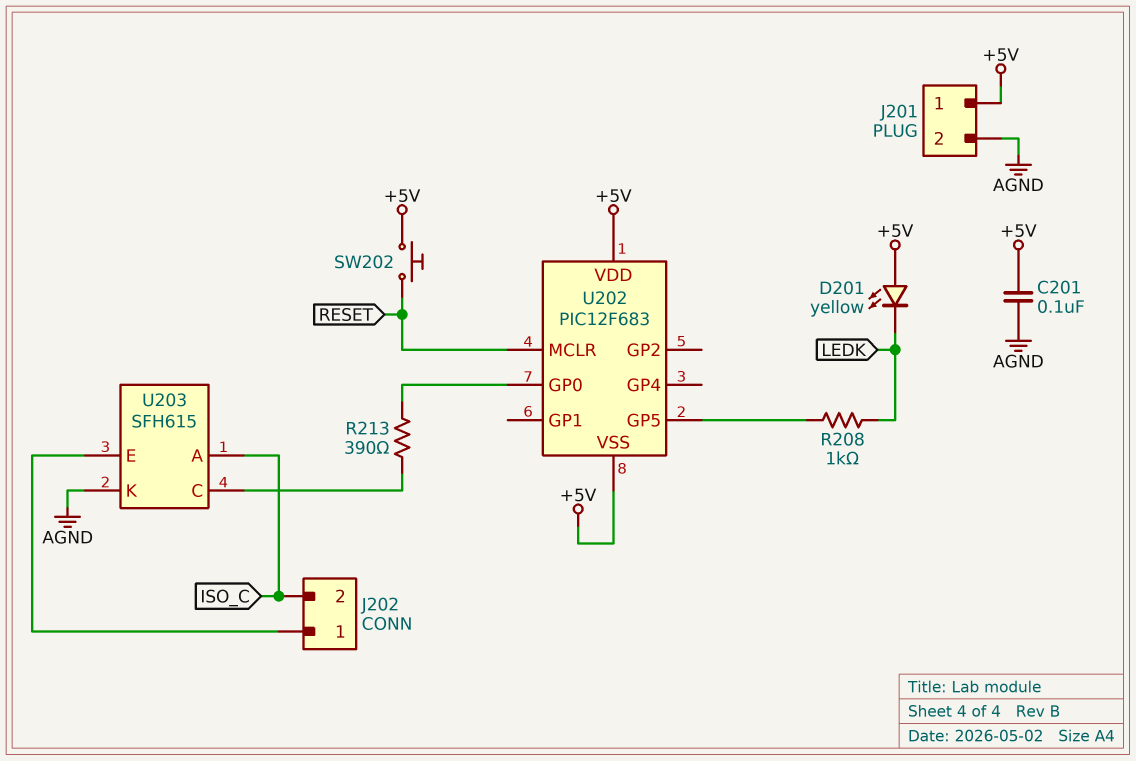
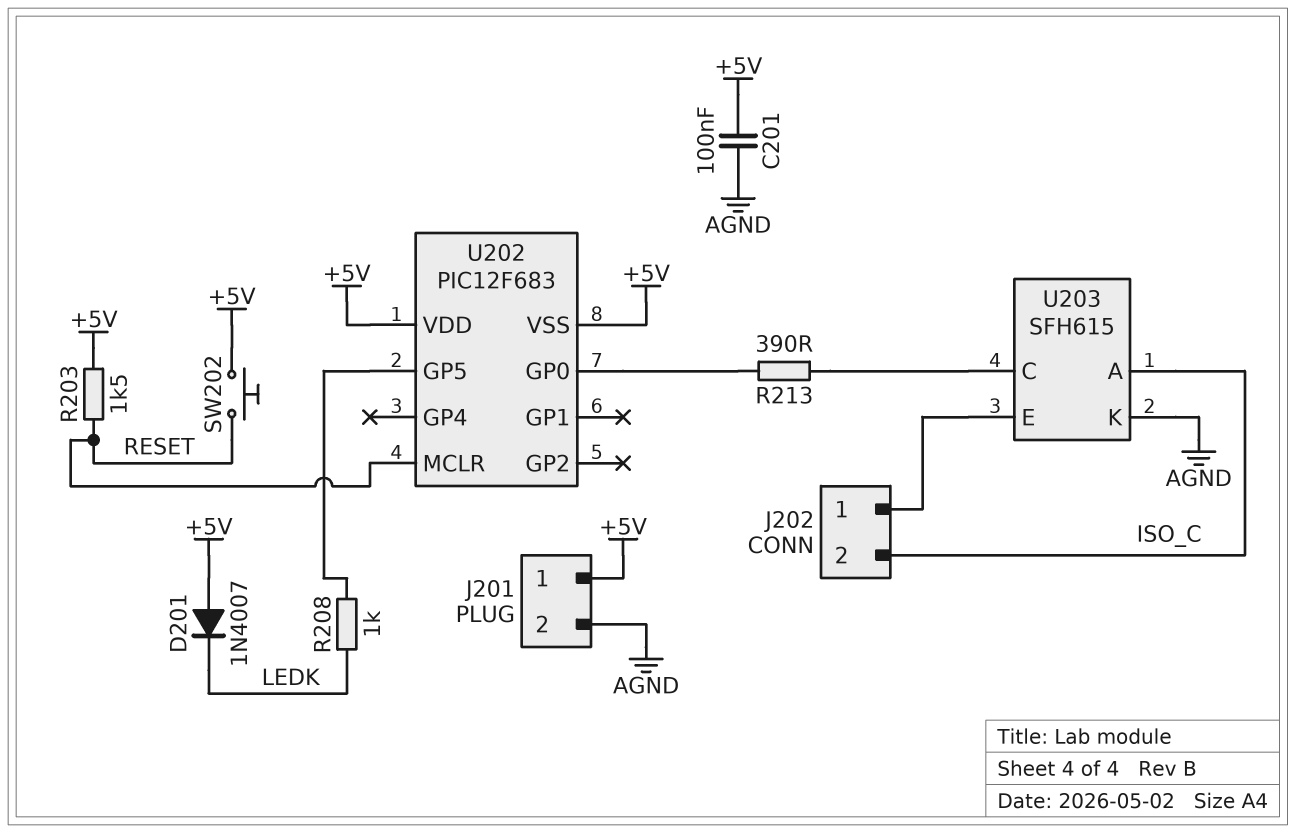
D201: LED yellow (A +5V, K LEDK) -> diode 1N4007 (A +5V, K LEDK)
R203: none -> 1.5k (+5V, RESET)

